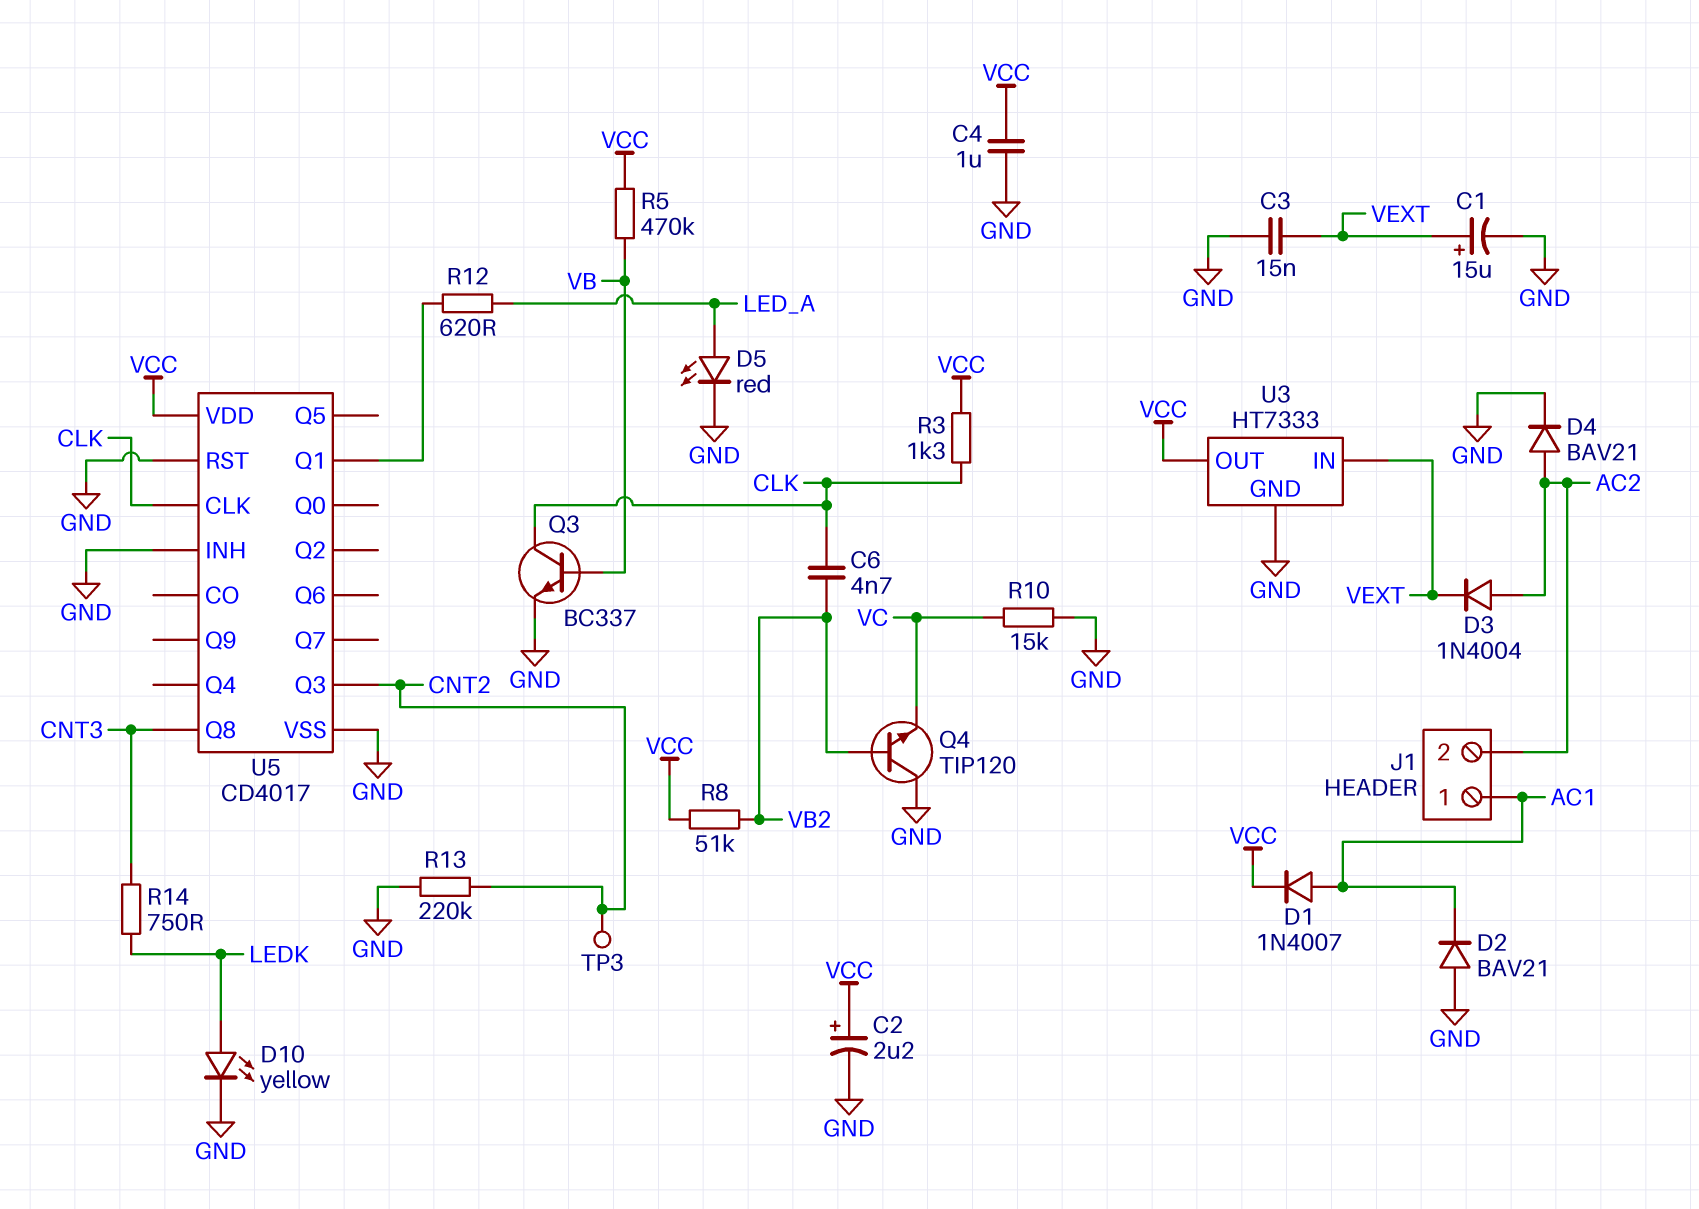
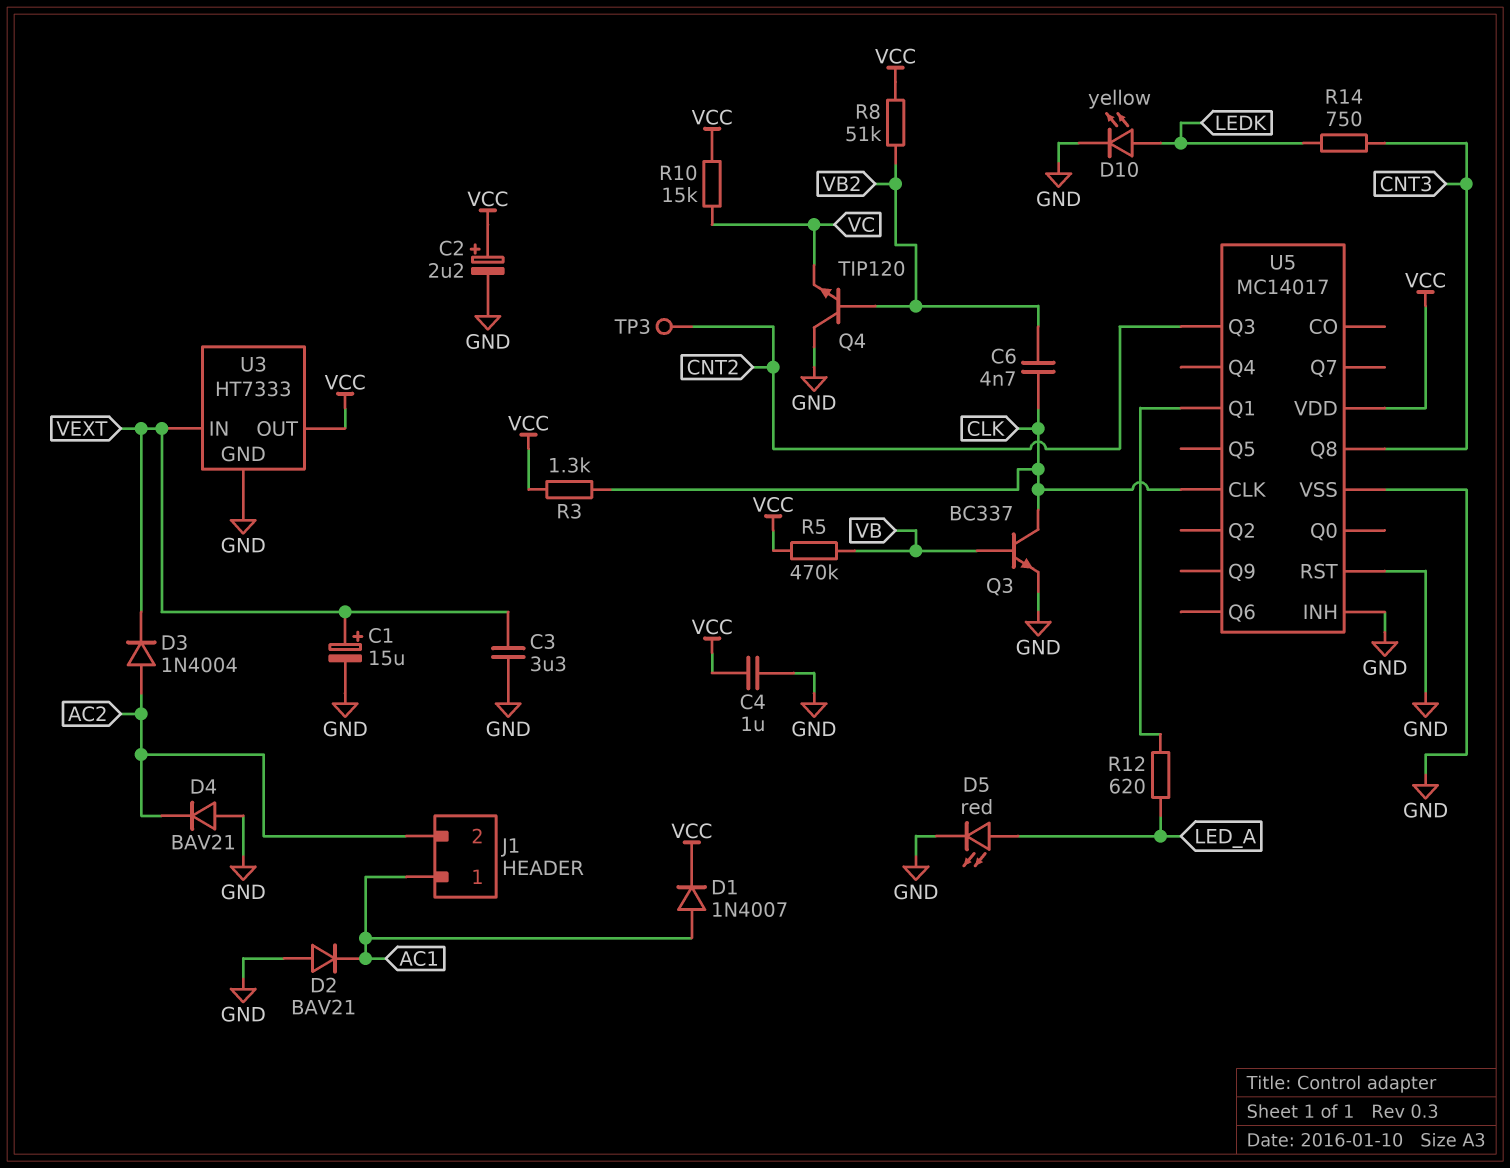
C3: 15nF (GND, VEXT) -> 3.3uF (GND, VEXT)
D4: diode BAV21 (A AC2, K GND) -> diode BAV21 (A GND, K AC2)
R10: 15k (GND, VC) -> 15k (VC, VCC)
R13: 220k (CNT2, GND) -> none
U5: CD4017 -> MC14017

